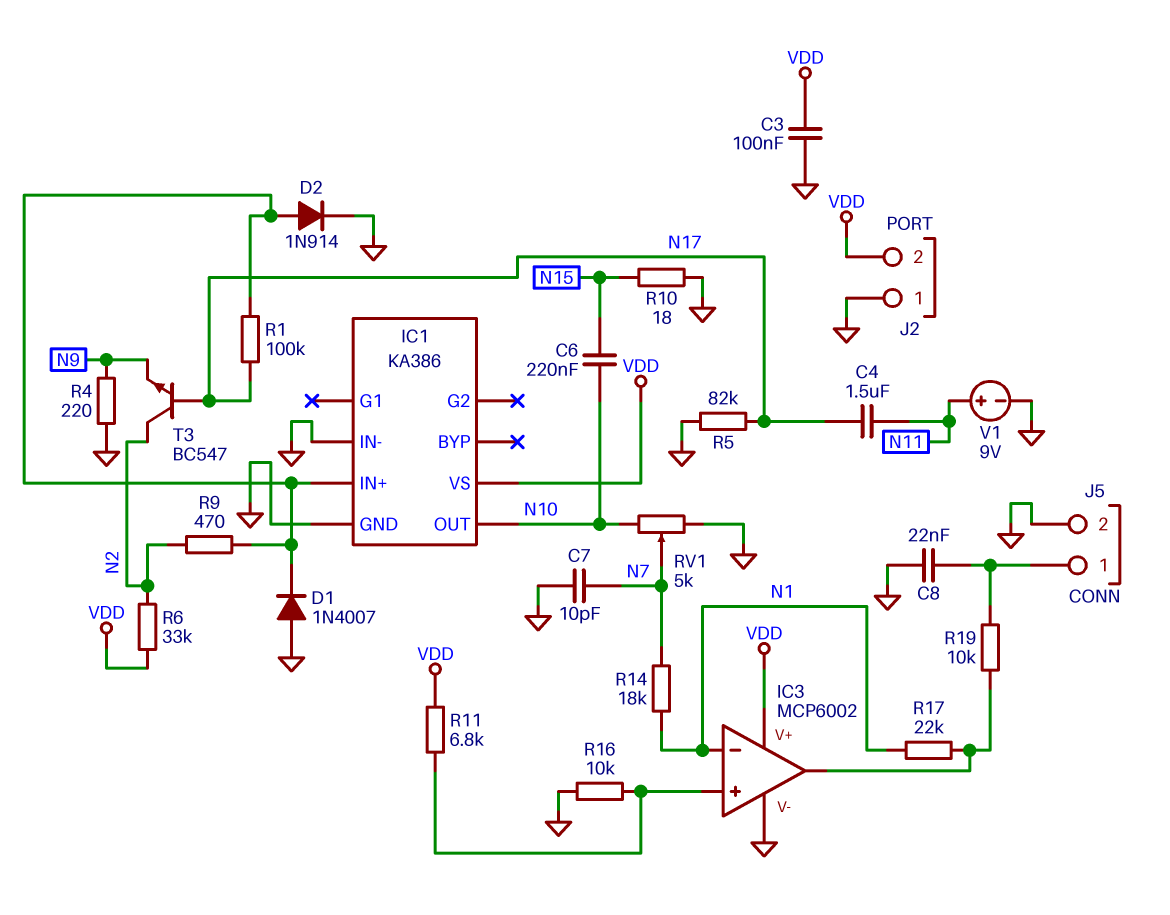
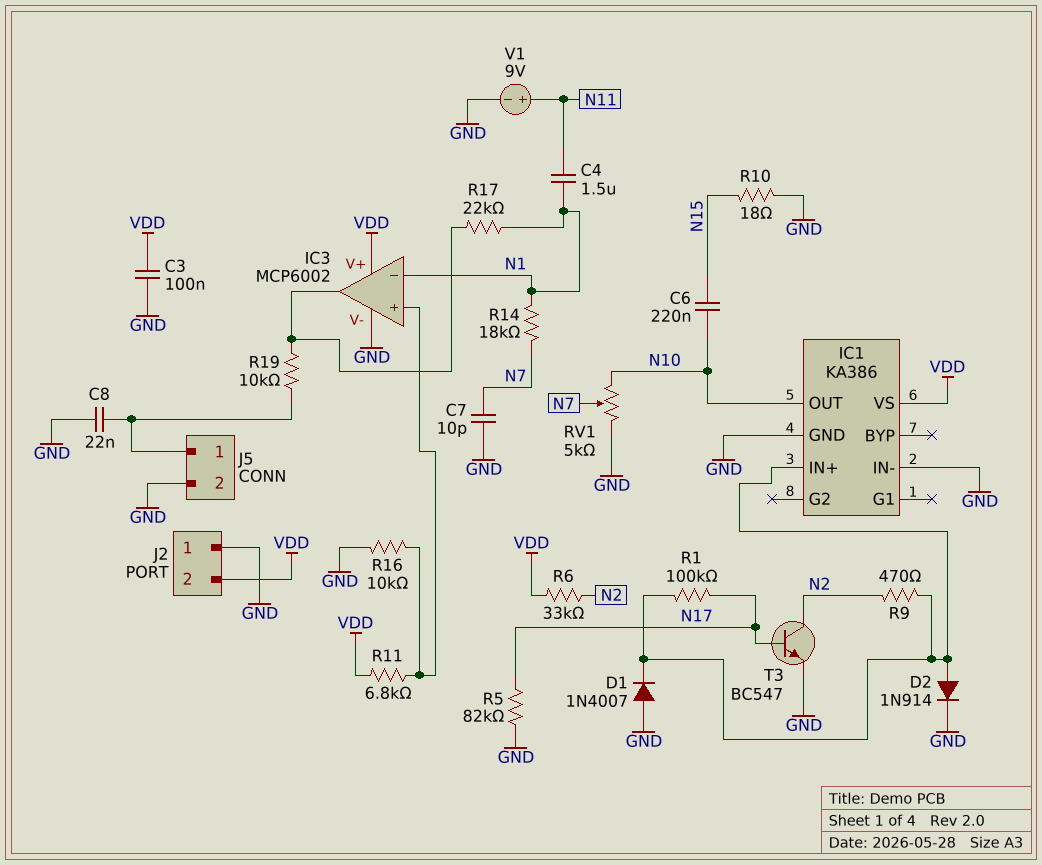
C4: 1.5uF (N11, N17) -> 1.5uF (N1, N11)
R4: 220 (GND, N9) -> none
T3: NPN BC547 (B N17, C N2, E N9) -> NPN BC547 (B N17, C N2, E GND)

